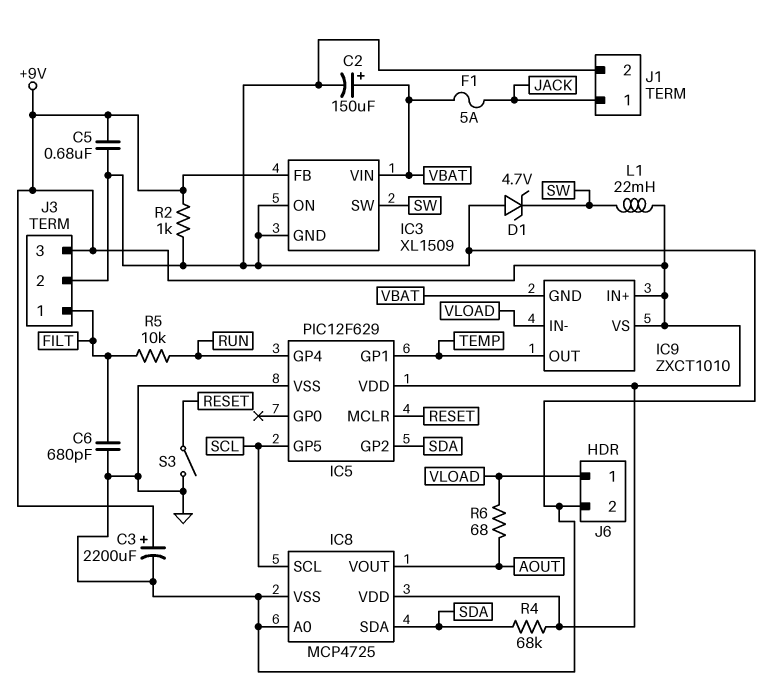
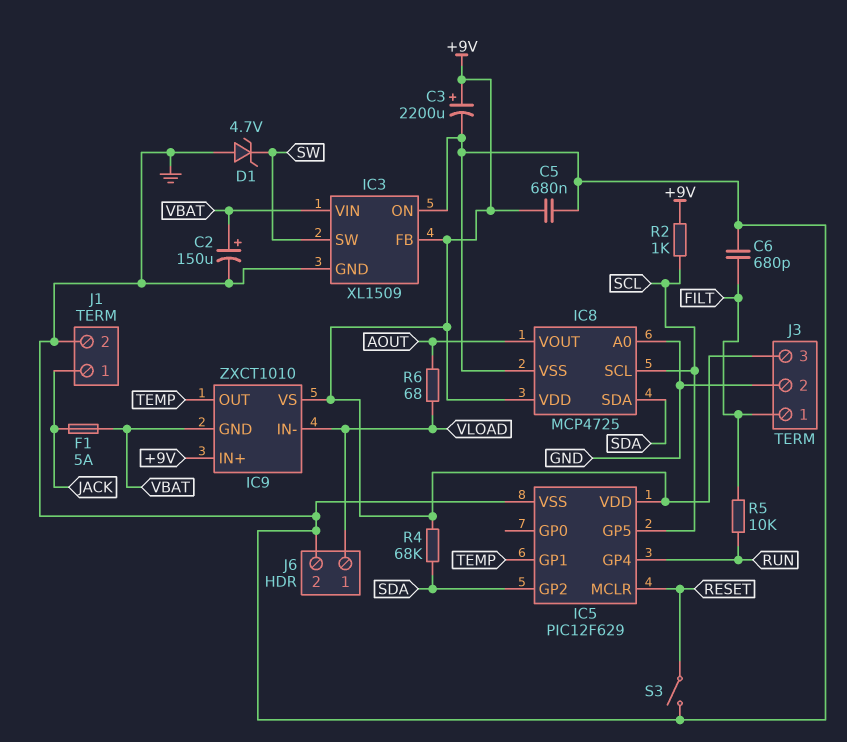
L1: 22mH (+9V, SW) -> none
R2: 1k (+9V, GND) -> 1k (+9V, SCL)

